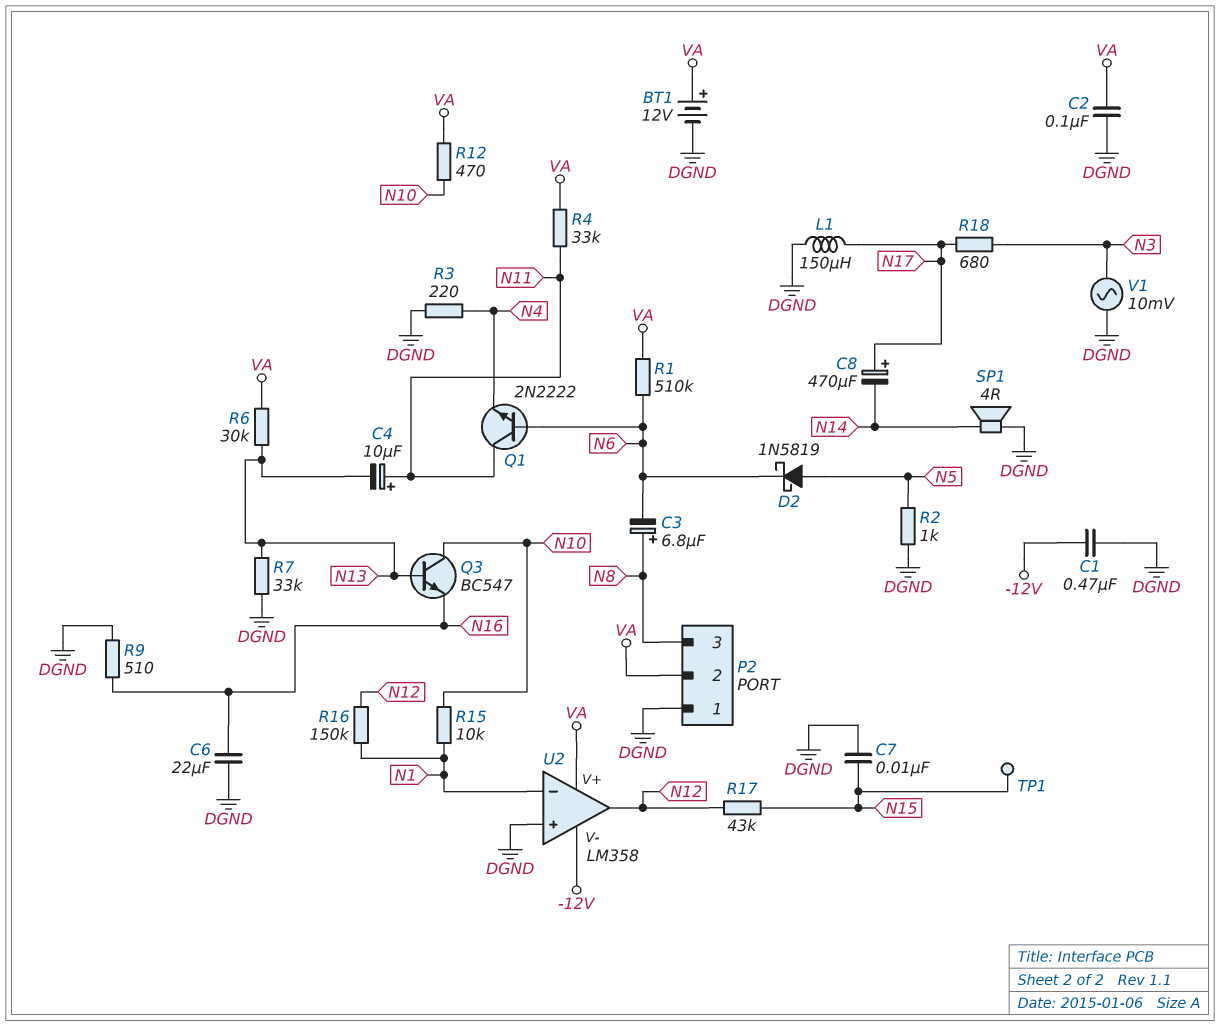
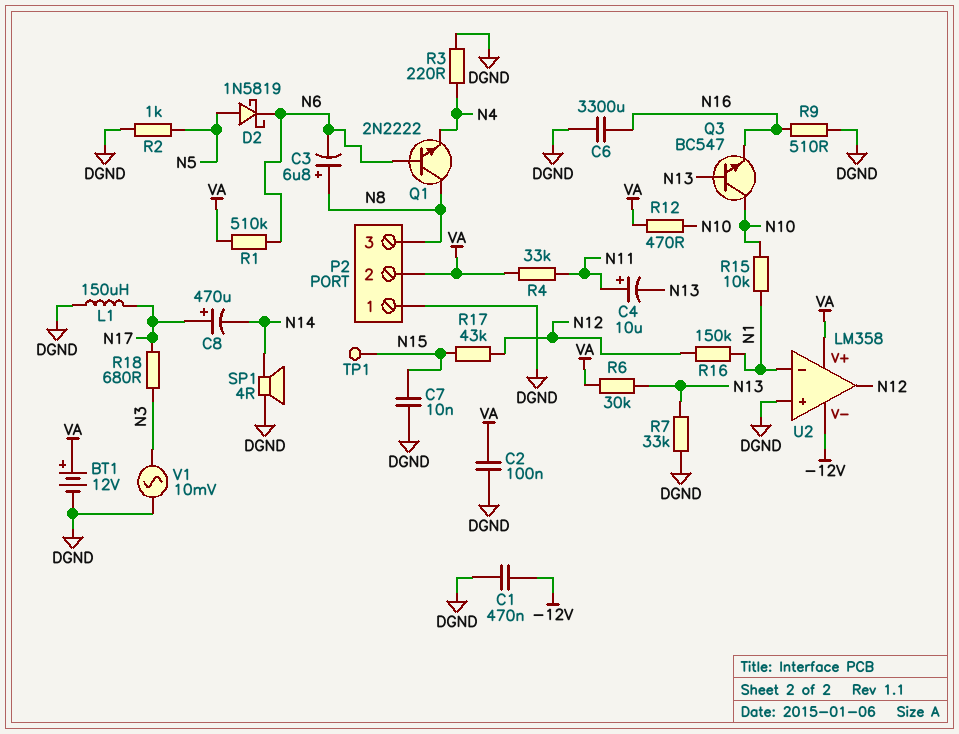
C6: 22uF (DGND, N16) -> 3300uF (DGND, N16)
Q1: NPN 2N2222 (B N6, C N11, E N4) -> NPN 2N2222 (B N6, C N8, E N4)

